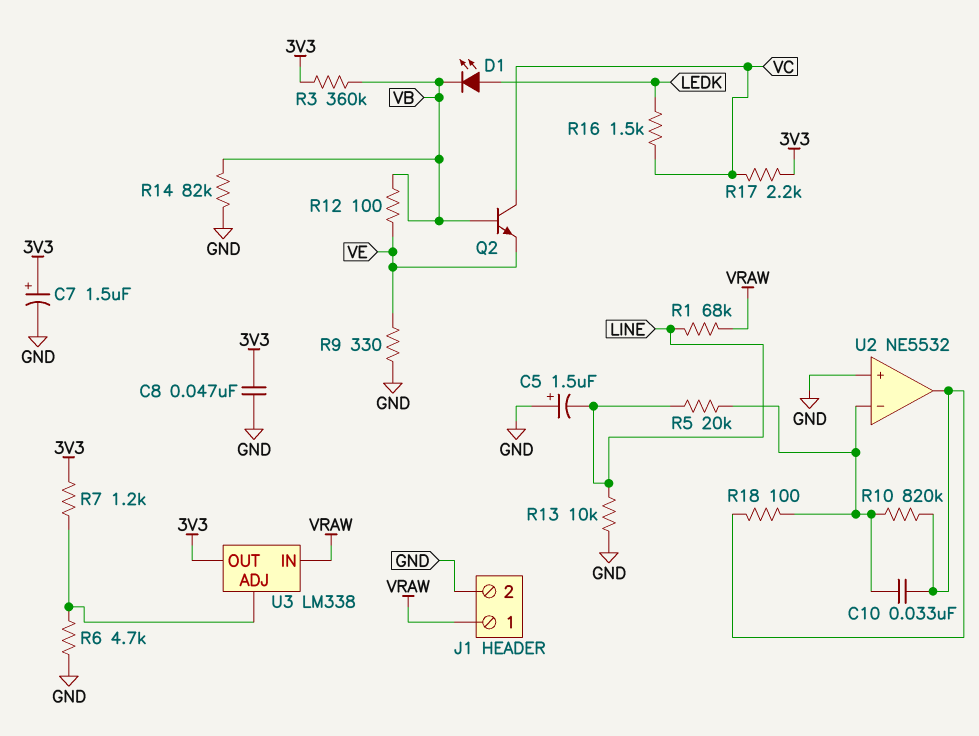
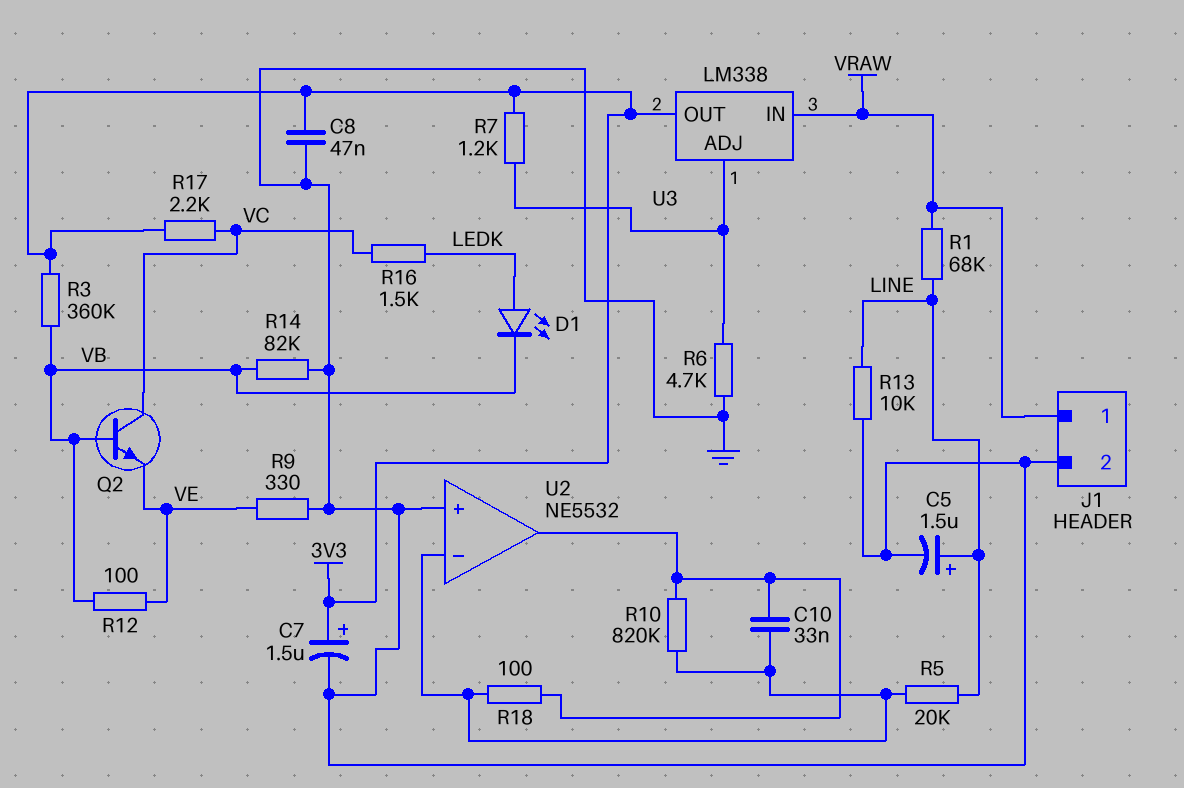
C5: 1.5uF (plus GND, minus LINE) -> 1.5uF (plus LINE, minus GND)

